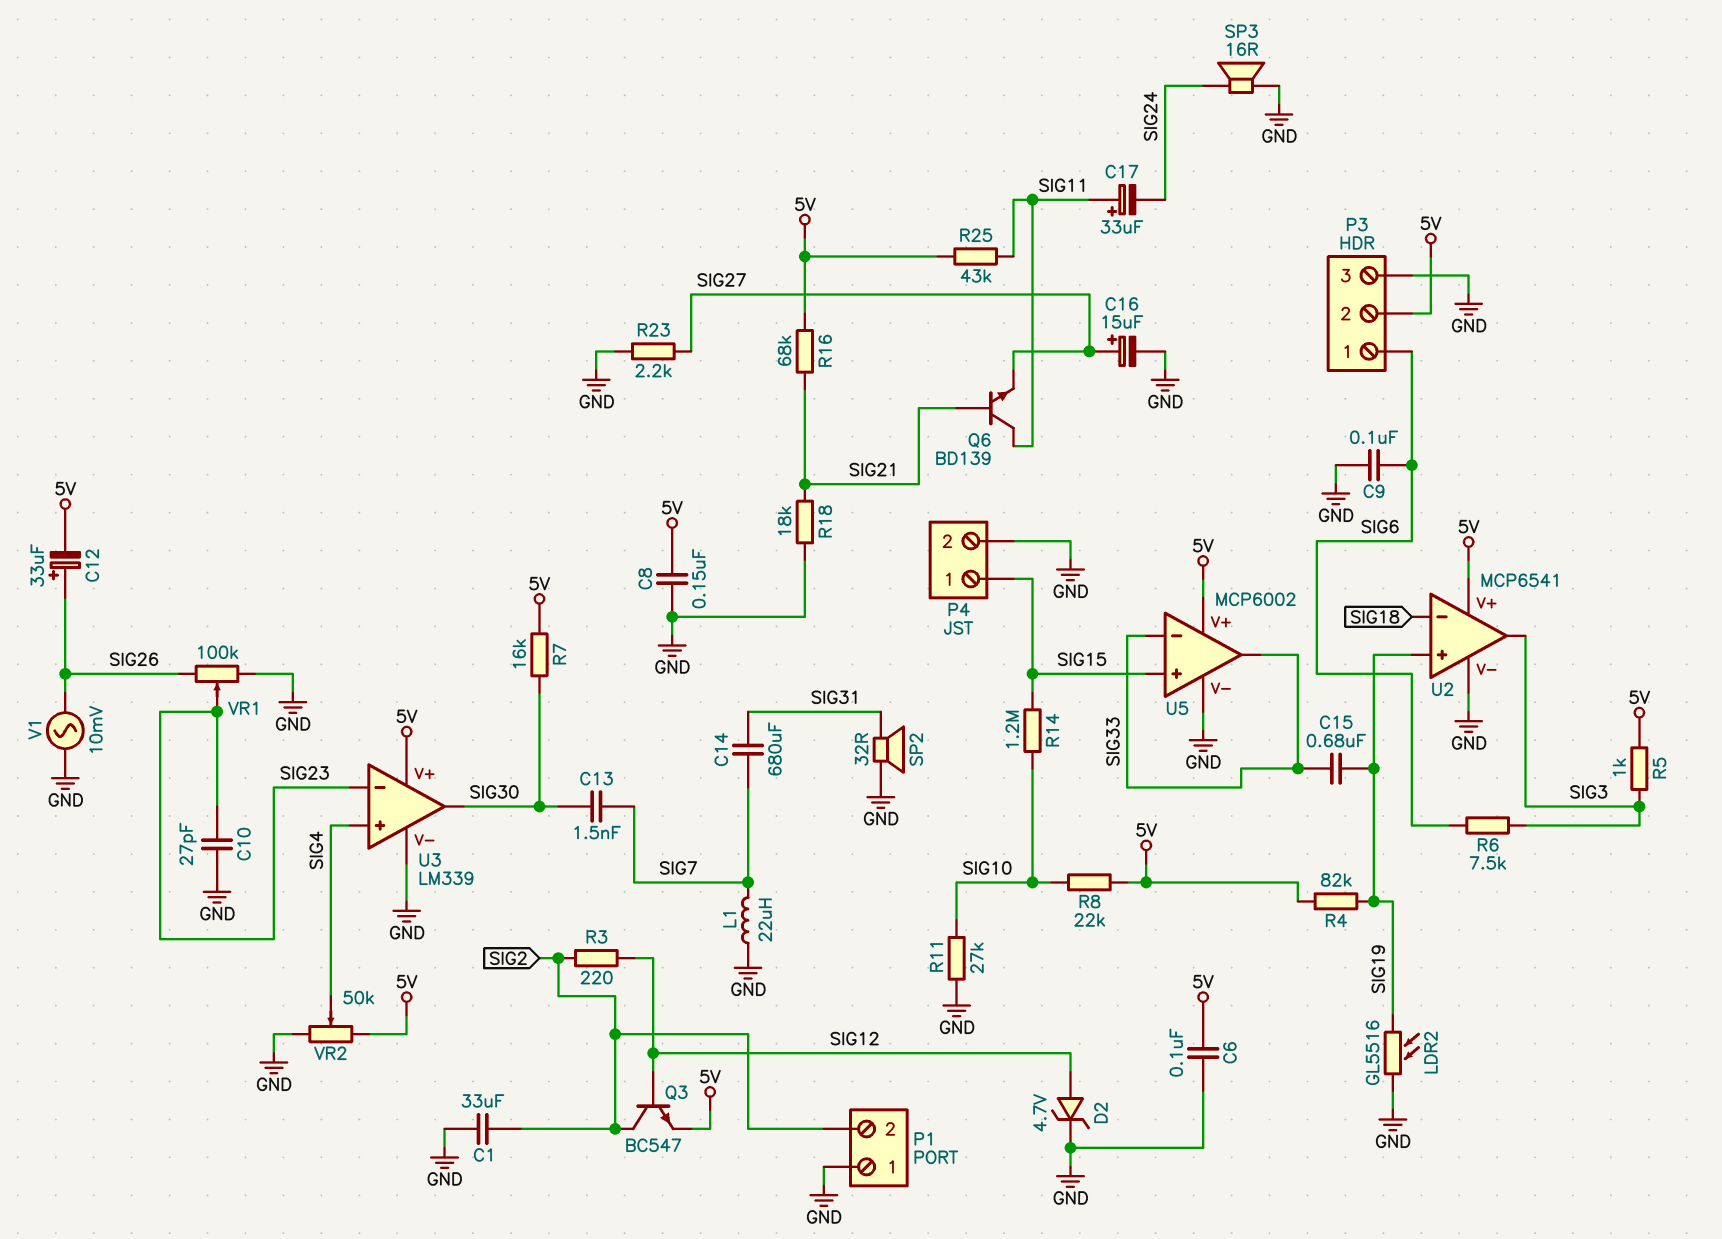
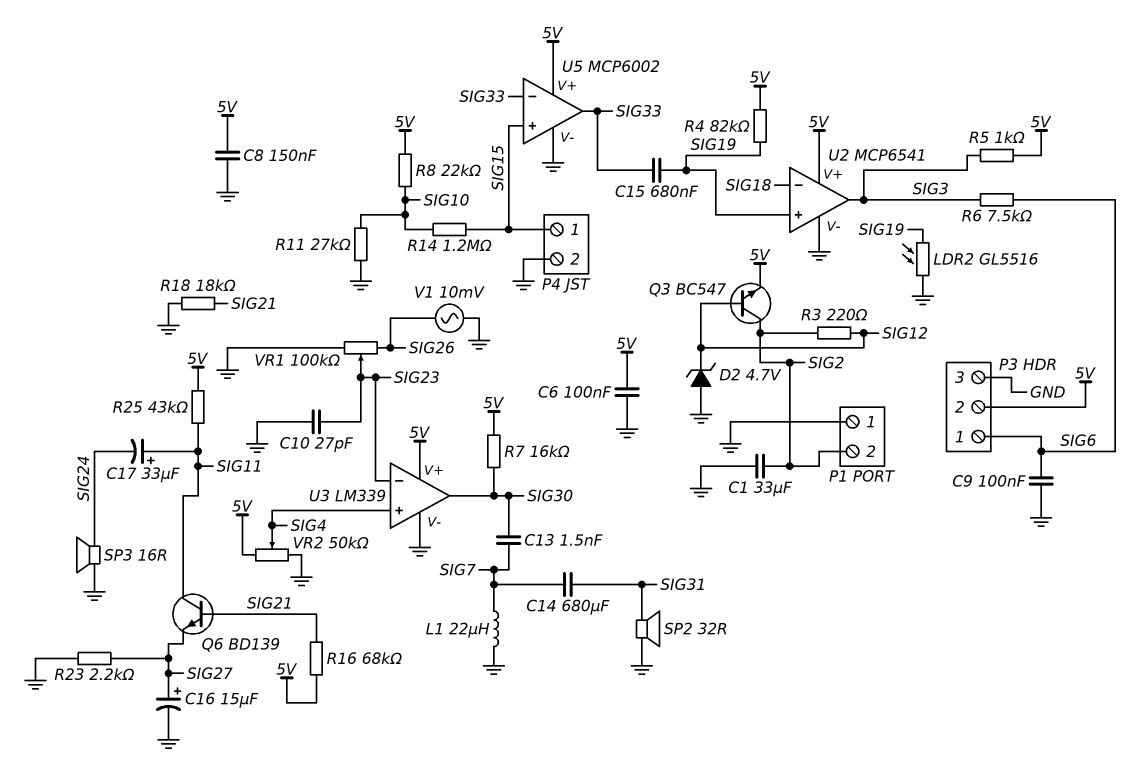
C12: 33uF (plus SIG26, minus 5V) -> none
D2: zener 4.7V (A SIG12, K GND) -> zener 4.7V (A GND, K SIG12)

